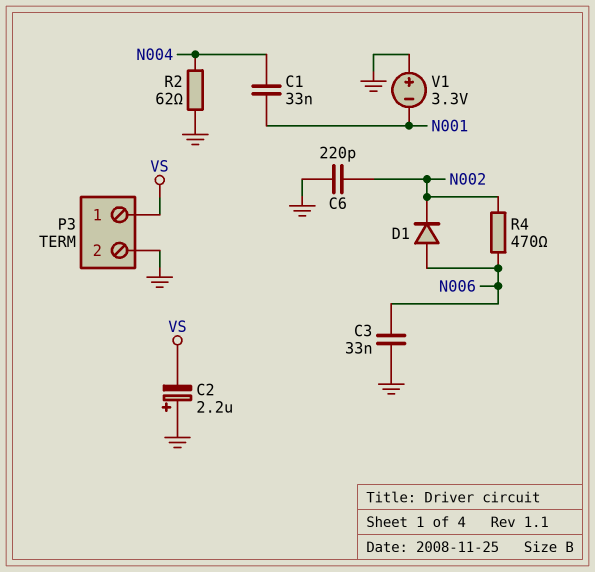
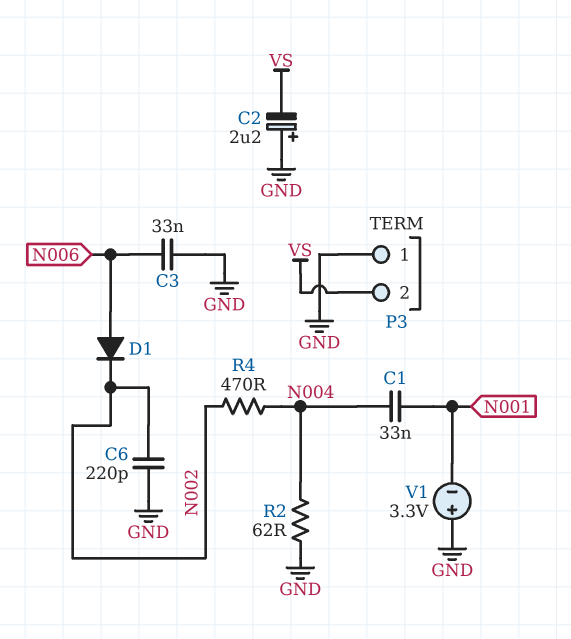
P3 pin 1: VS -> GND
P3 pin 2: GND -> VS
R4: 470 (N002, N006) -> 470 (N002, N004)

